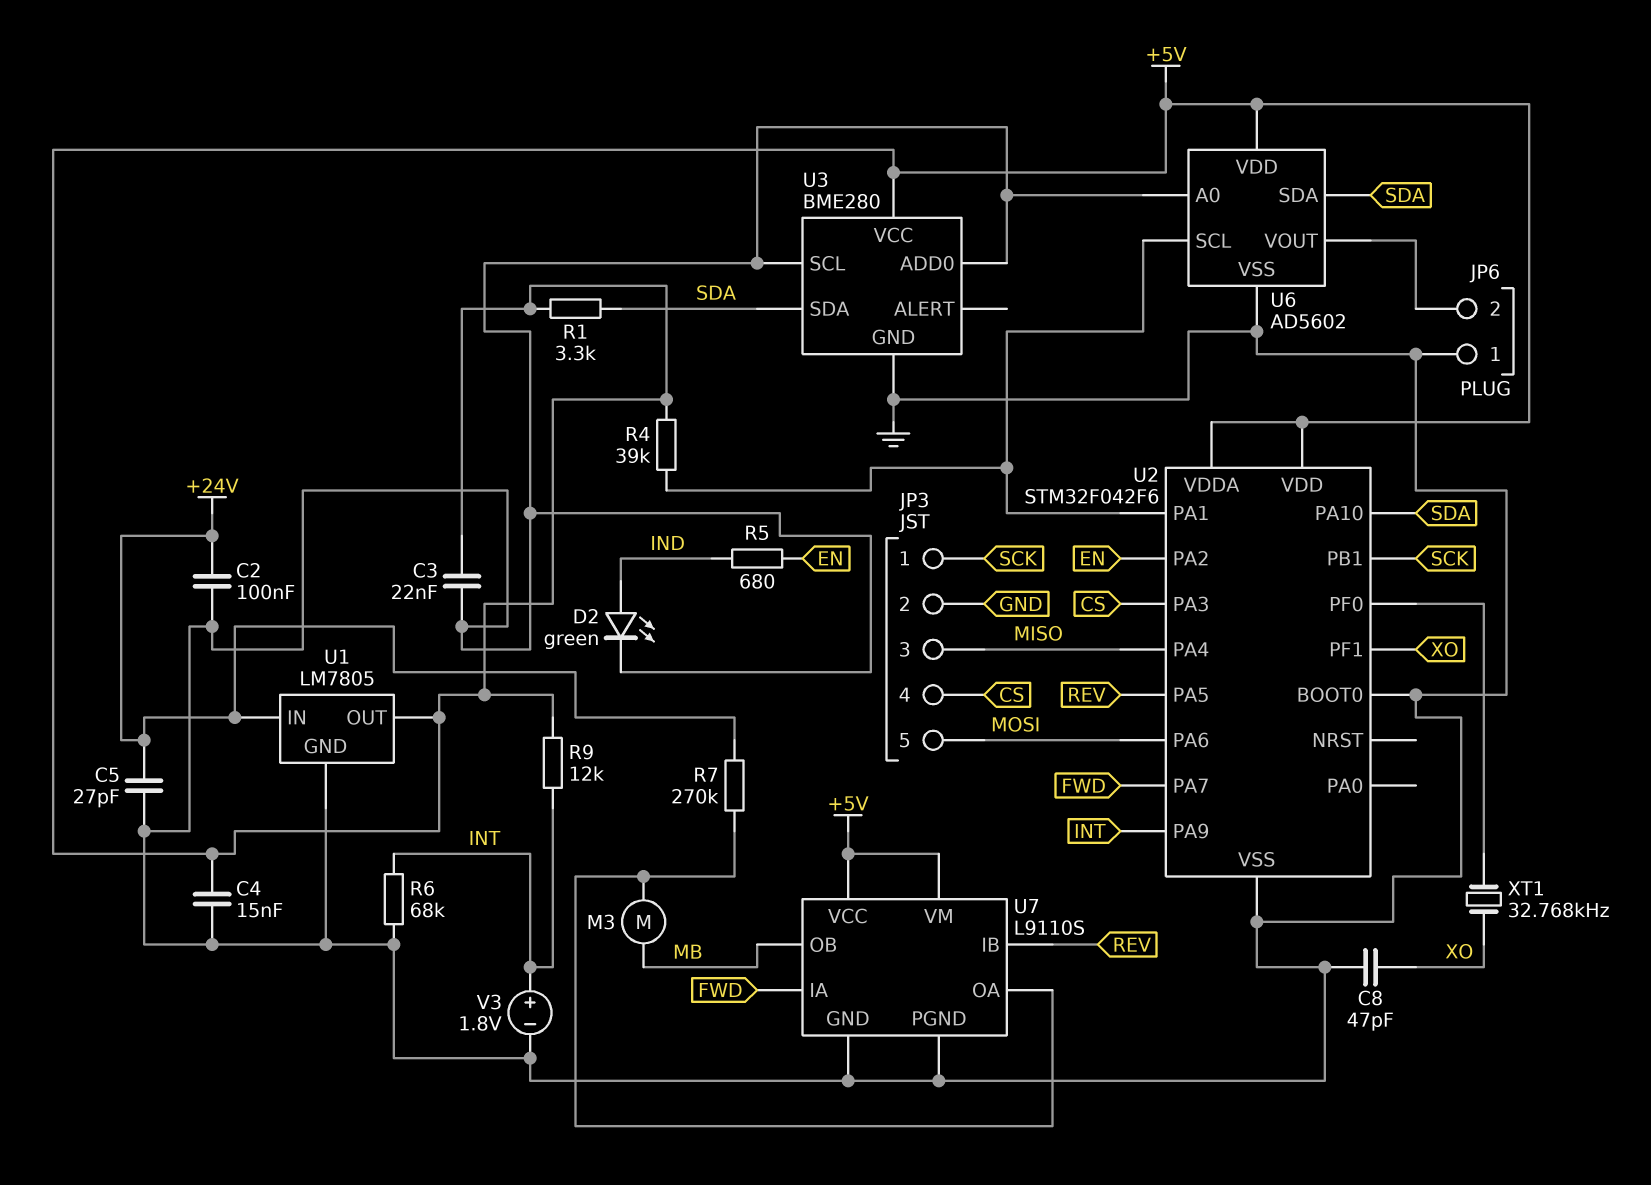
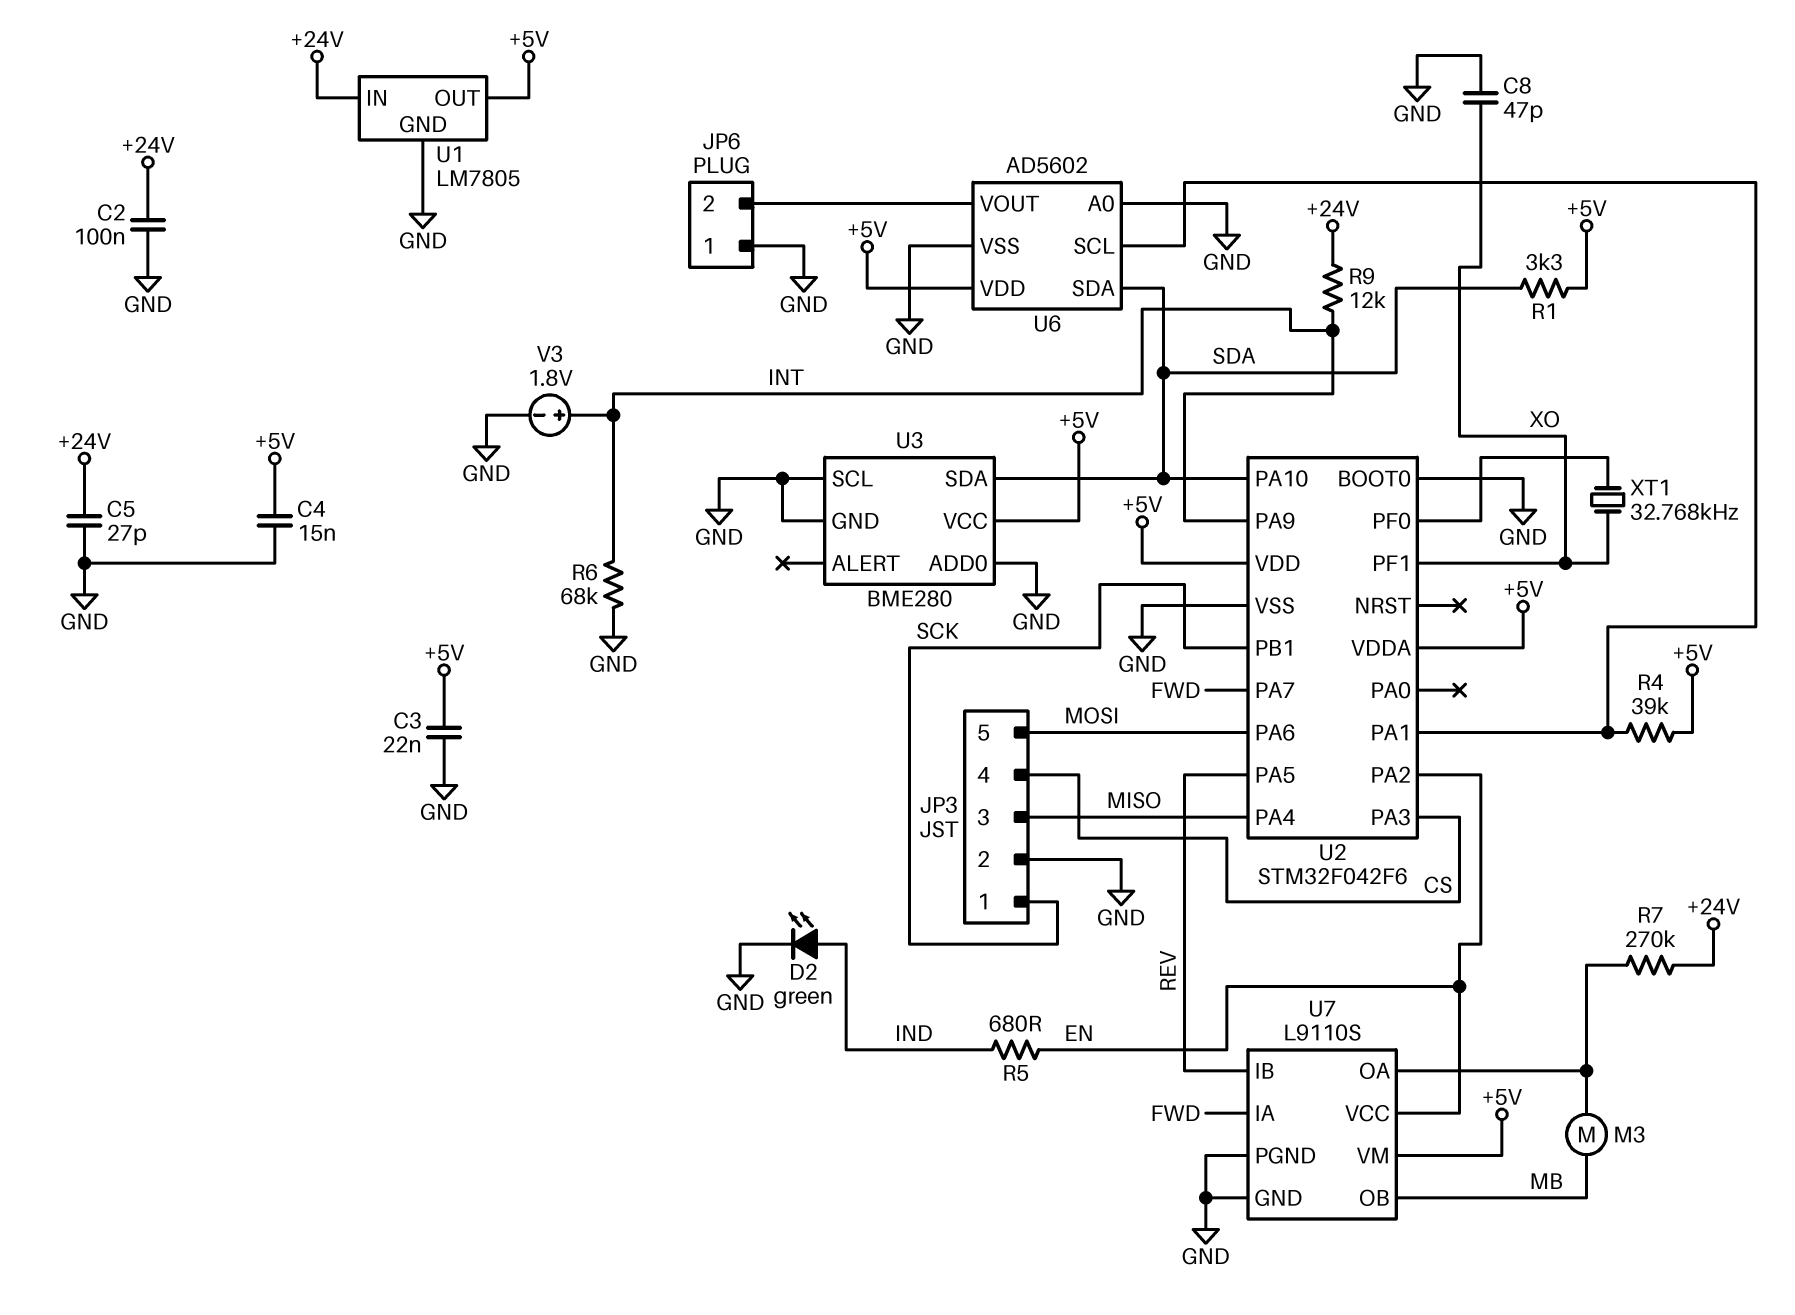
R9: 12k (+5V, INT) -> 12k (+24V, INT)
U7 pin VCC: +5V -> EN

